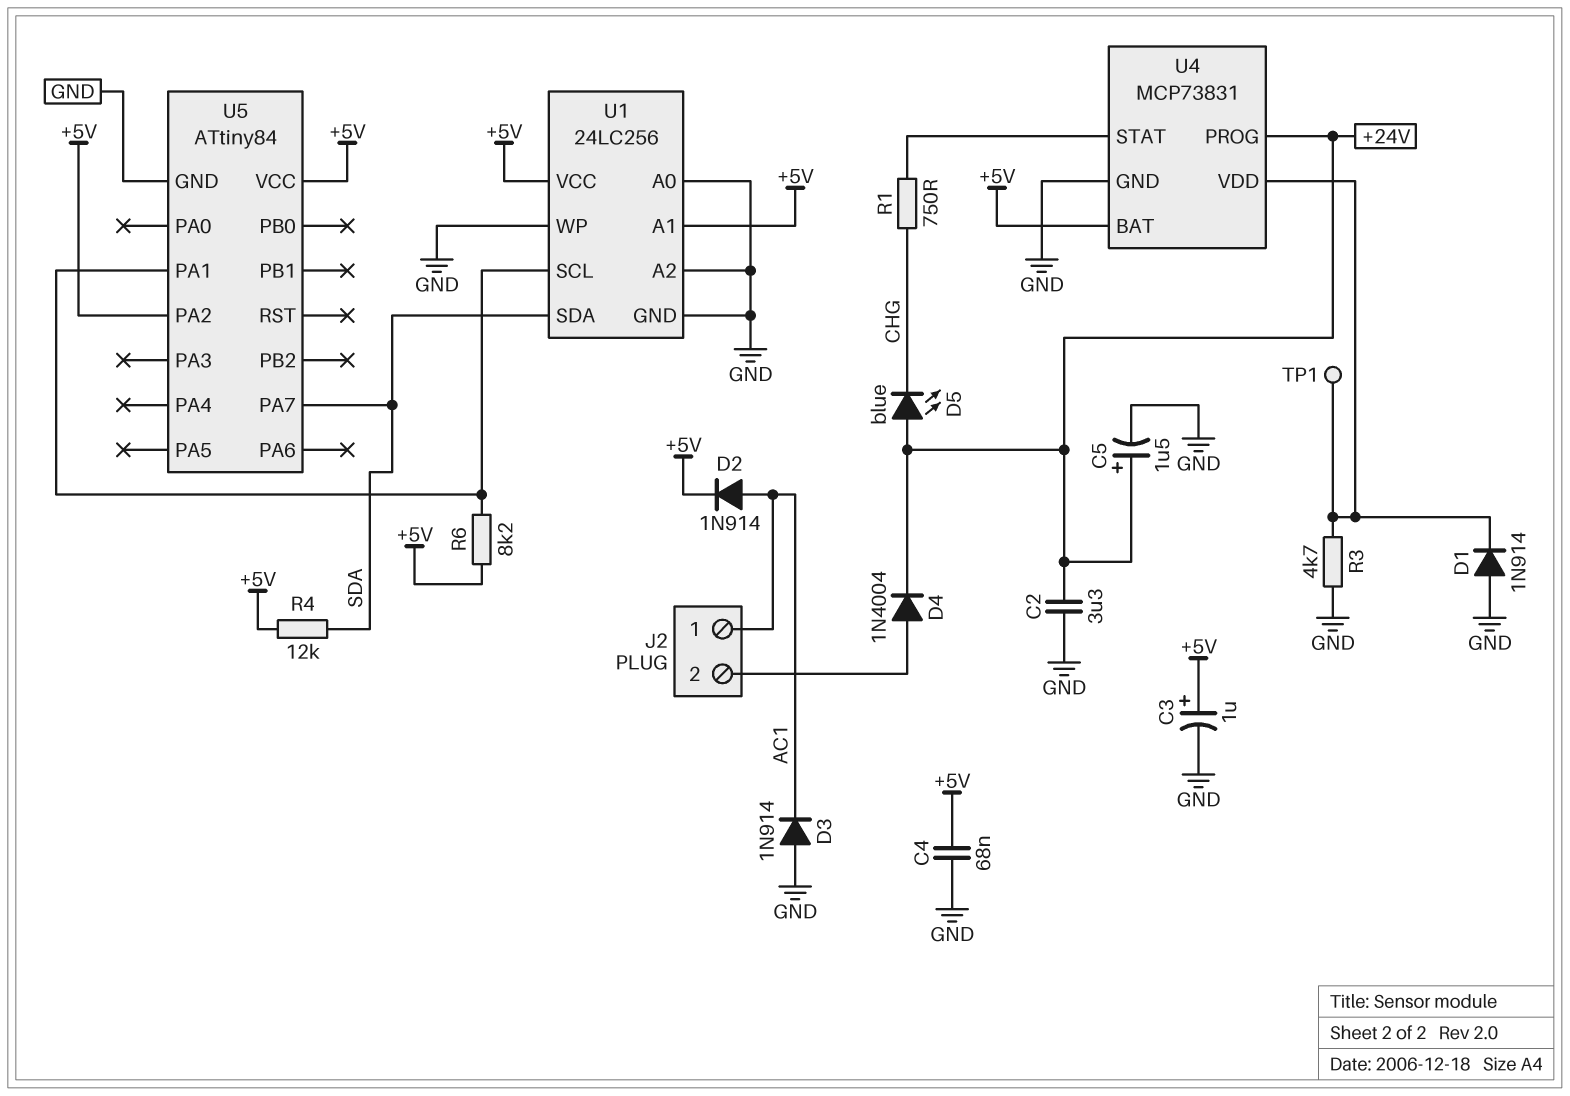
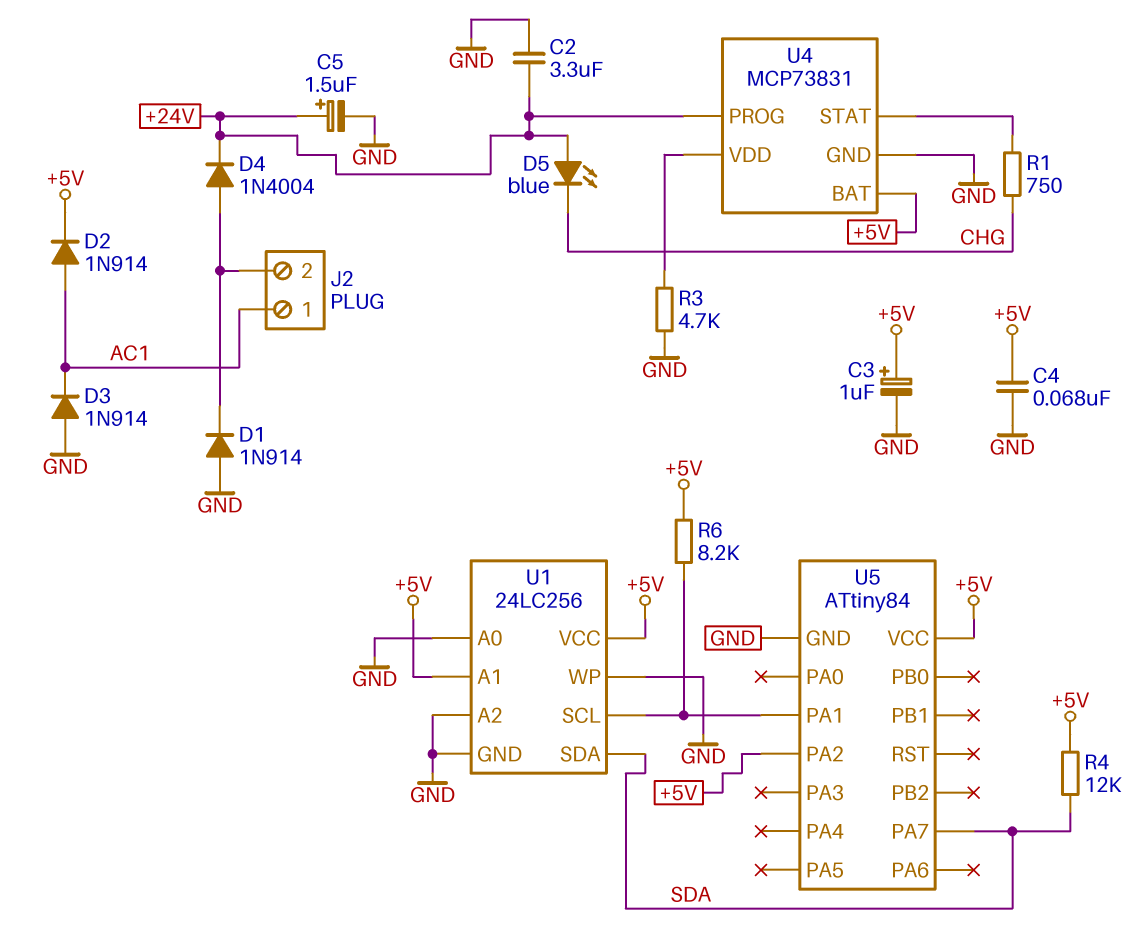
D1: diode 1N914 (A GND, K U4/VDD) -> diode 1N914 (A GND, K J2/2)
TP1: test point (U4/VDD) -> none

